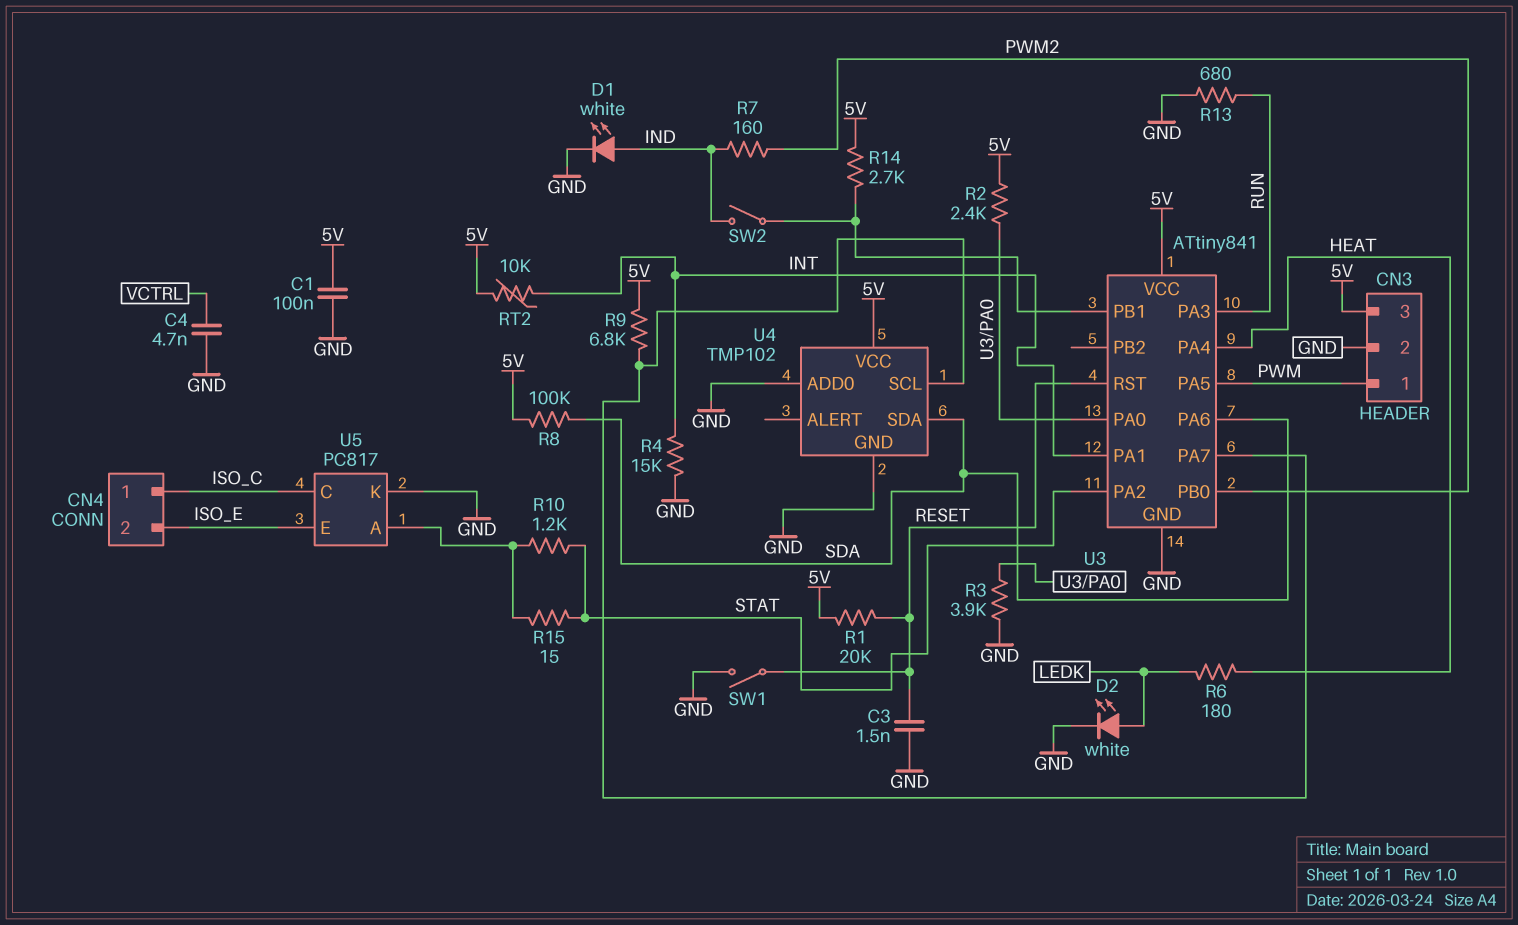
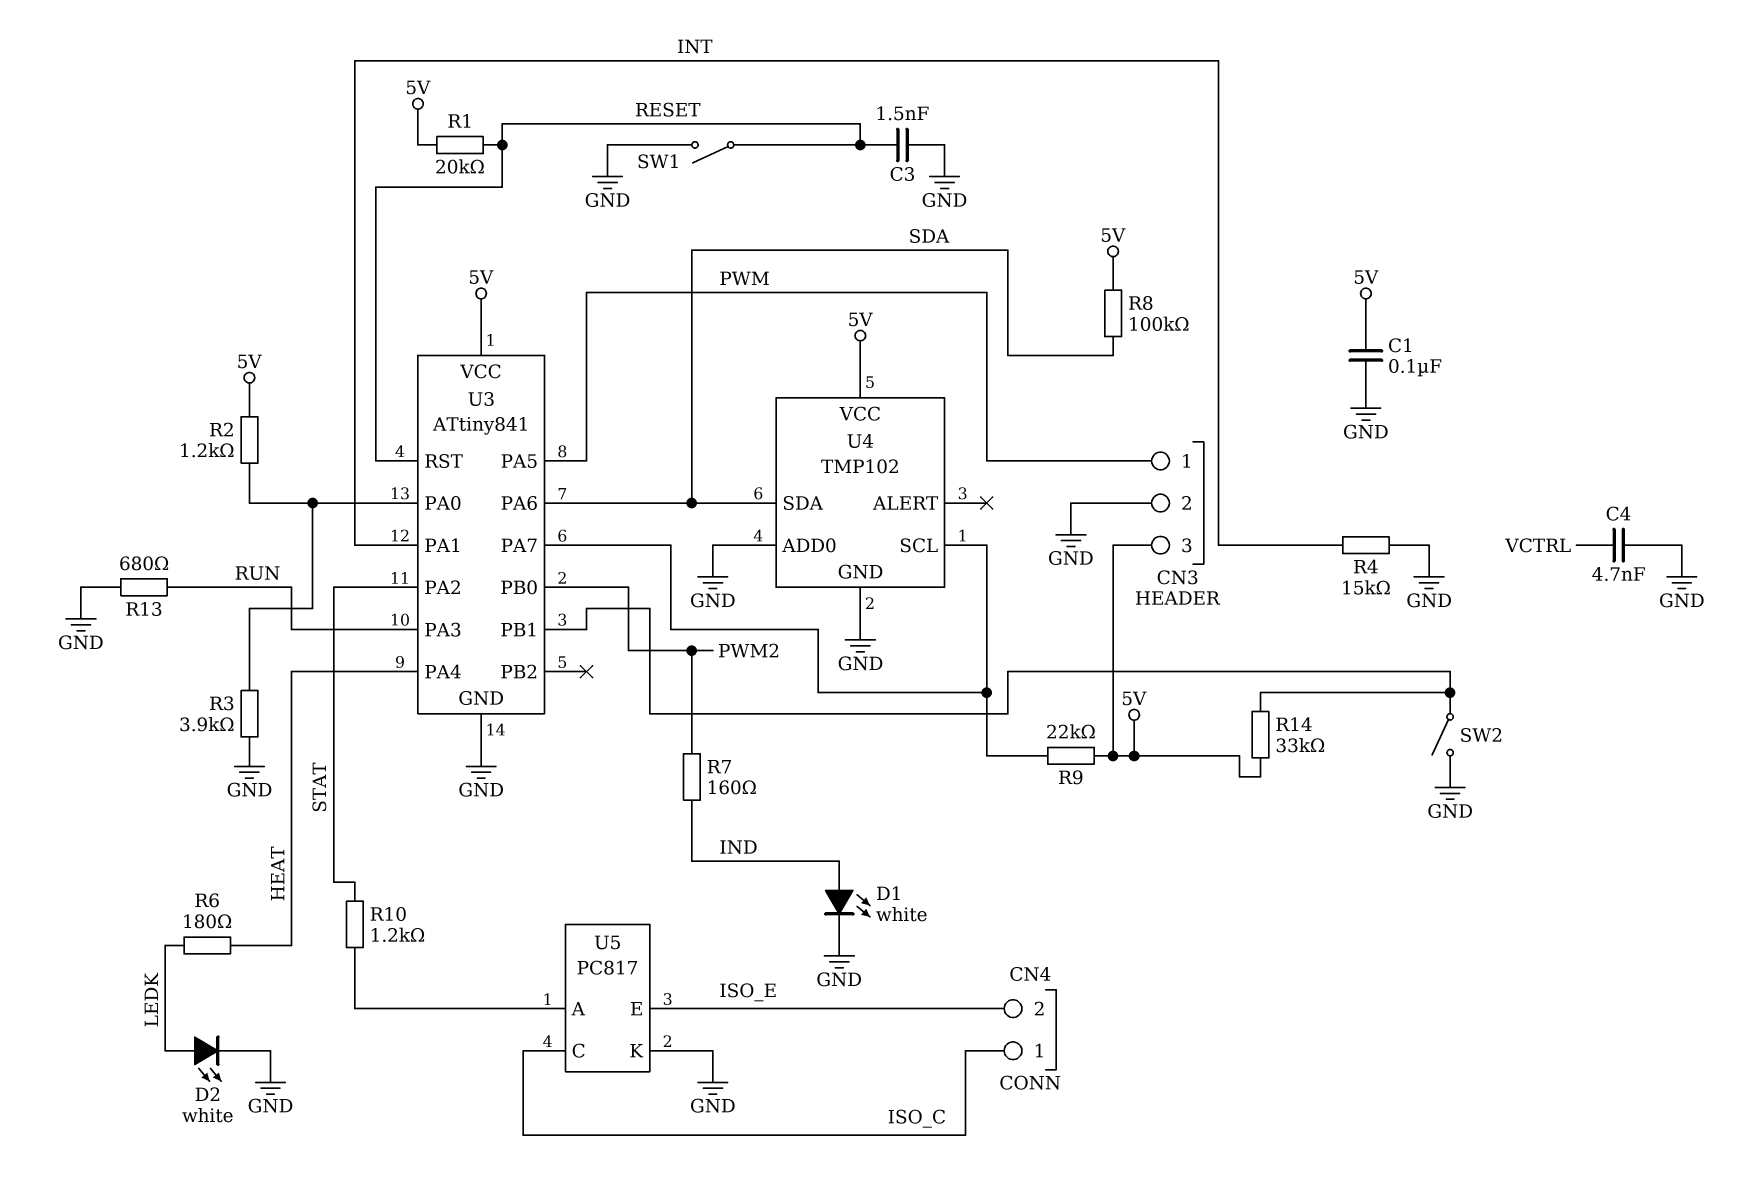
R2: 2.4k (5V, U3/PA0) -> 1.2k (5V, U3/PA0)
R9: 6.8k (5V, U3/PA7) -> 22k (5V, U3/PA7)
R14: 2.7k (5V, U3/PB1) -> 33k (5V, U3/PB1)
R15: 15 (STAT, U5/A) -> none
RT2: 10k (5V, INT) -> none
SW2: switch (IND, U3/PB1) -> switch (GND, U3/PB1)

